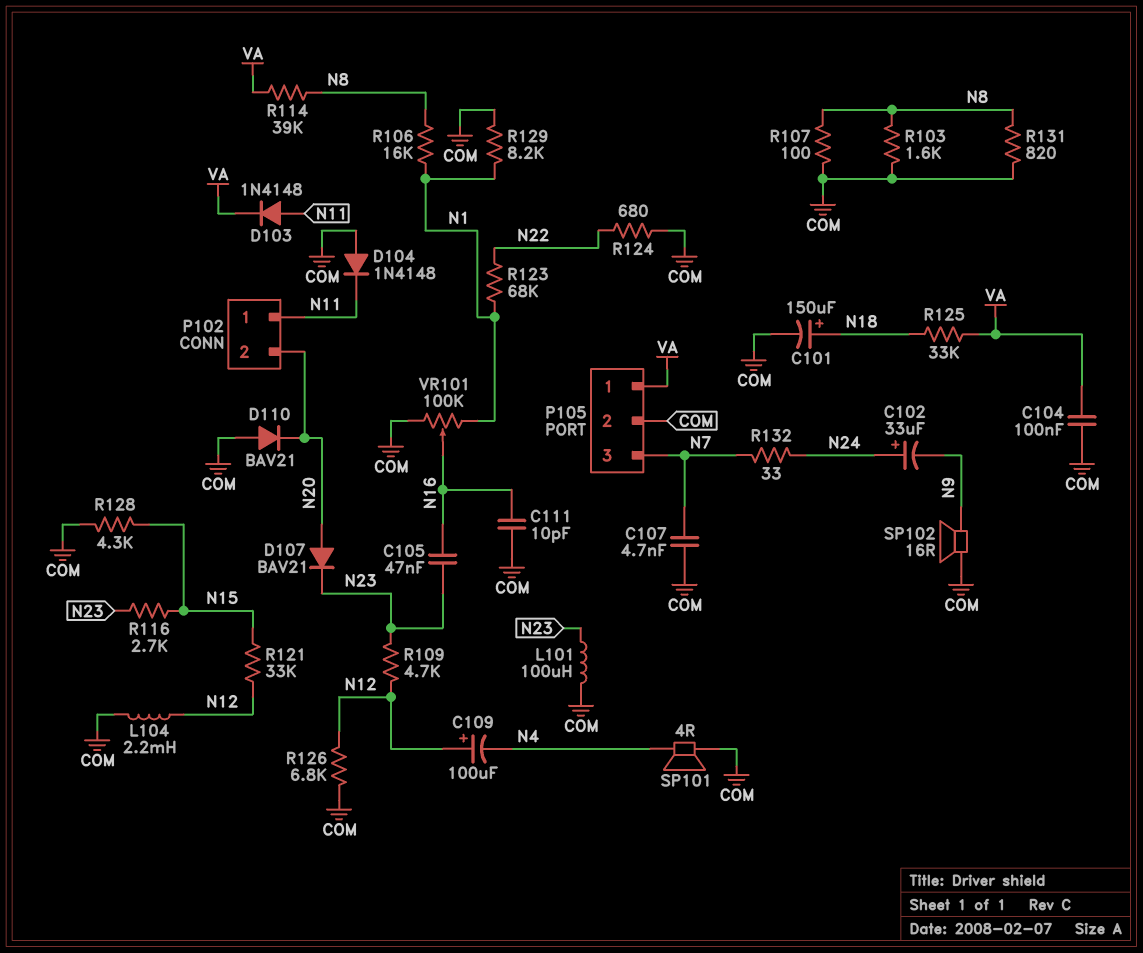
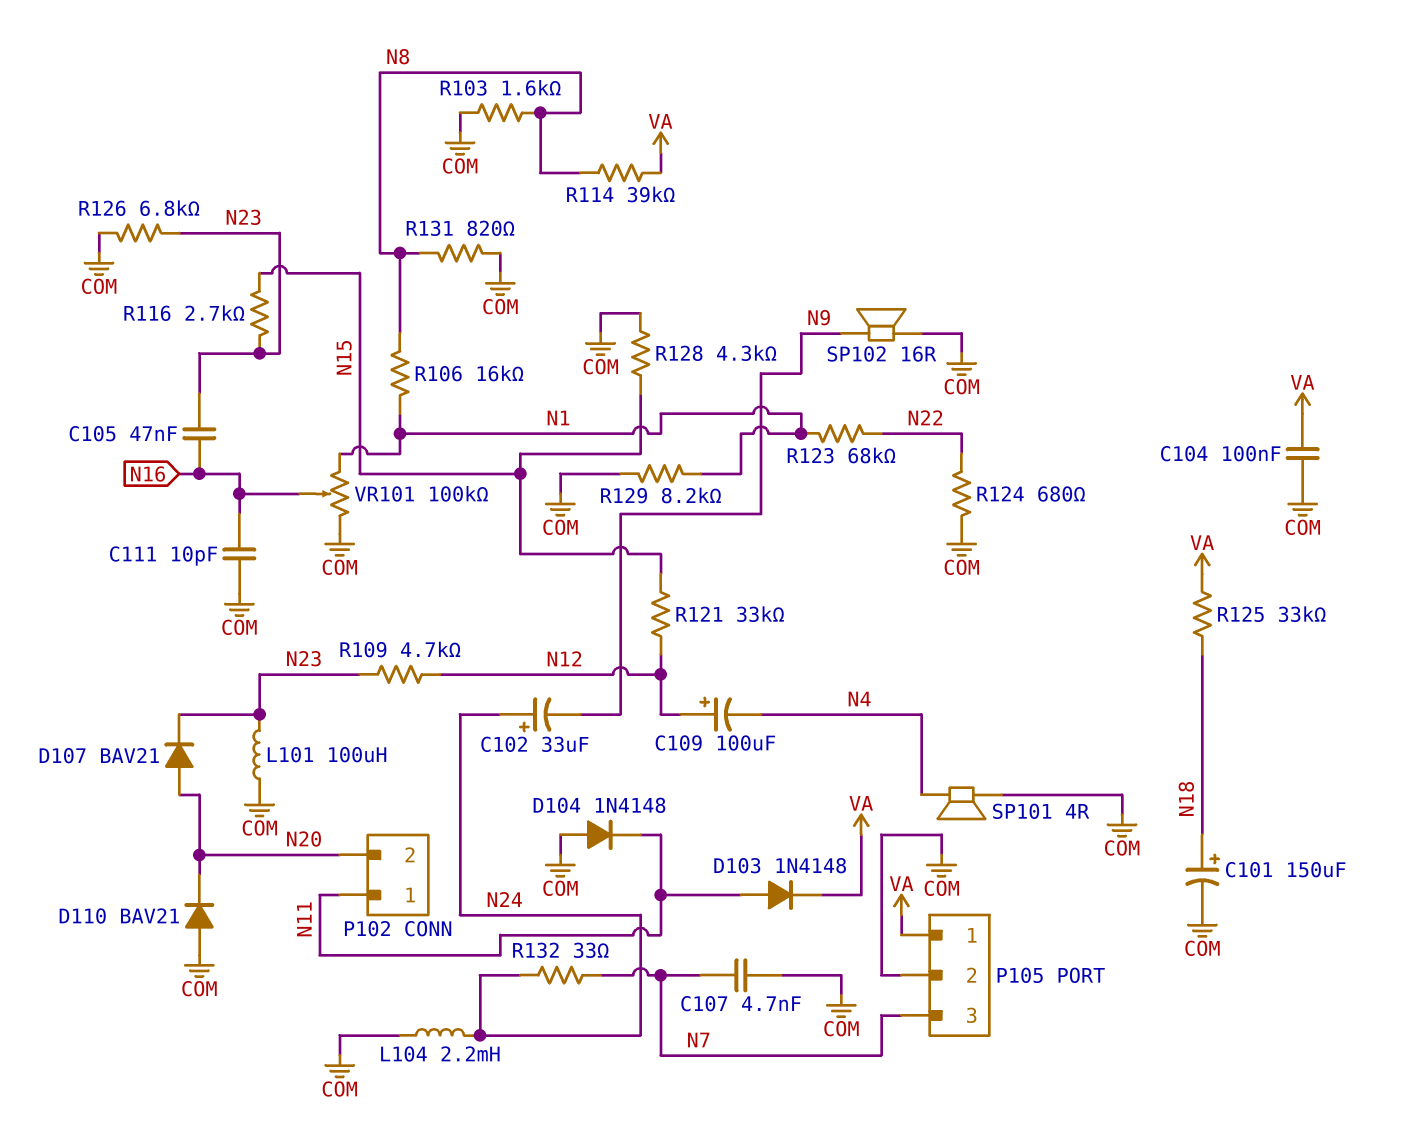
L104: 2.2mH (COM, N12) -> 2.2mH (COM, N24)
R107: 100 (COM, N8) -> none
R126: 6.8k (COM, N12) -> 6.8k (COM, N23)

